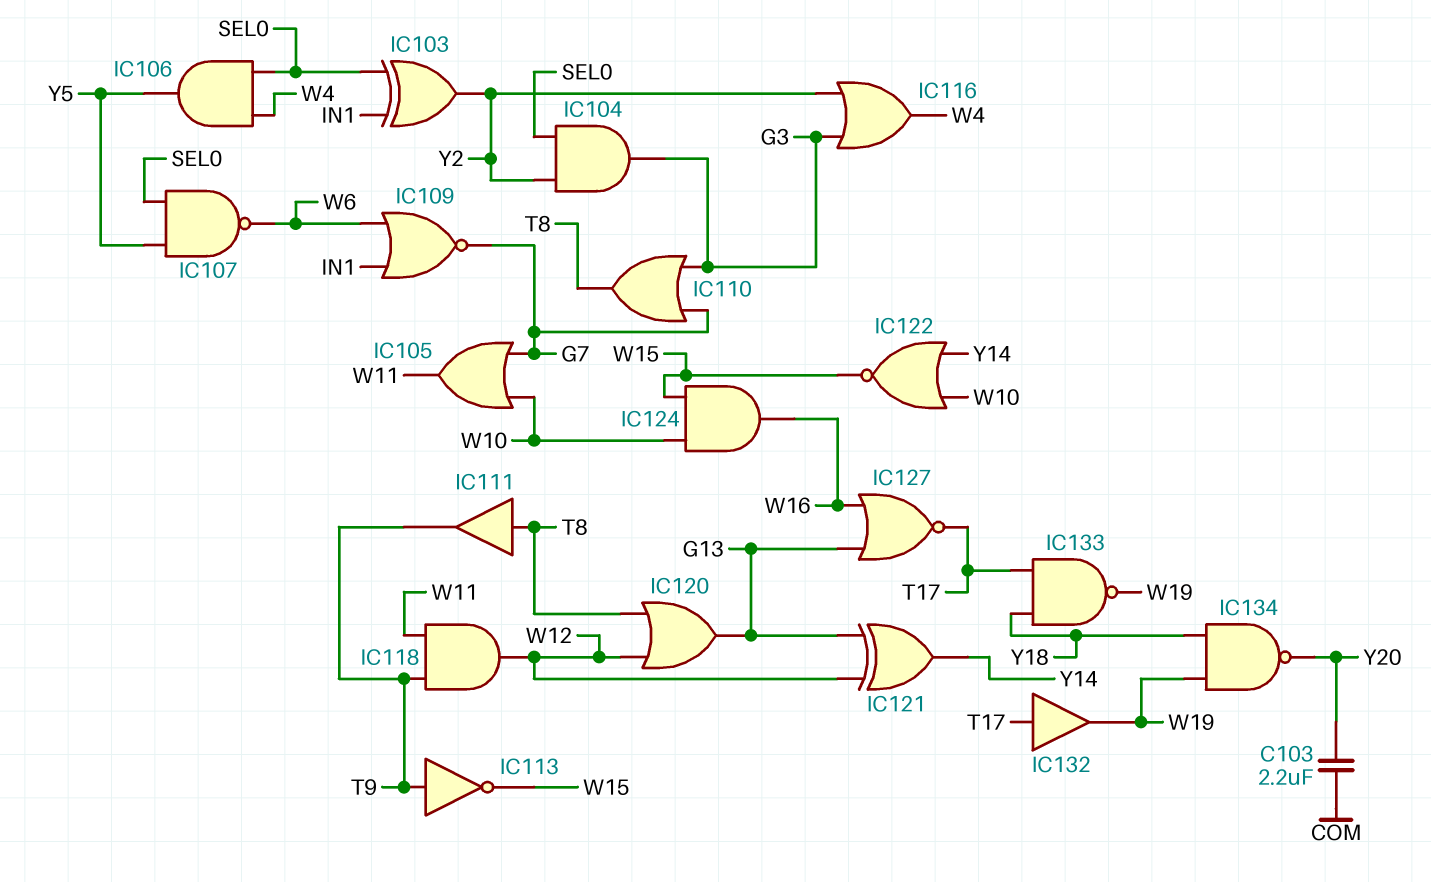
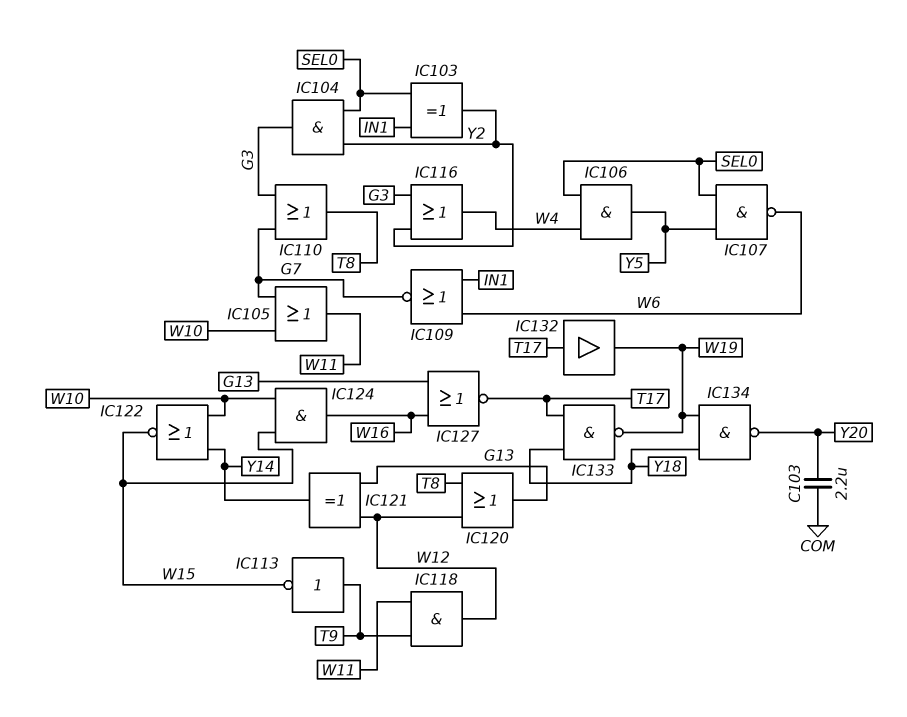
IC111: buffer (in T8, out T9) -> none

